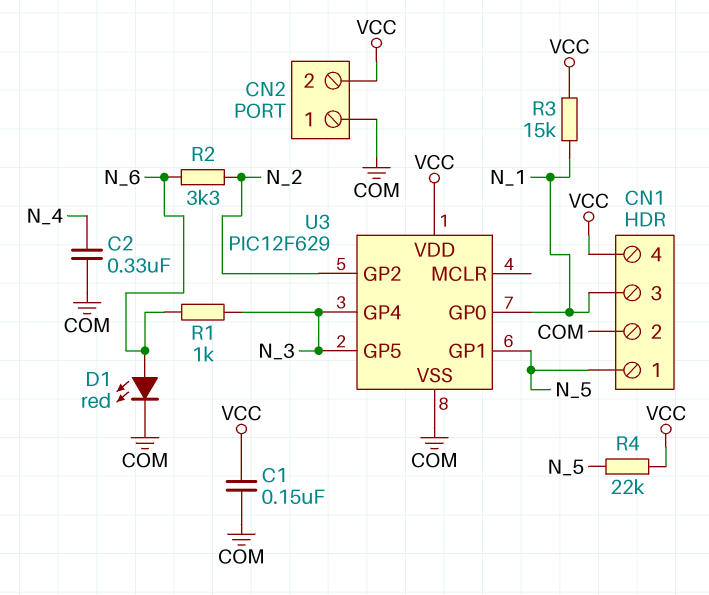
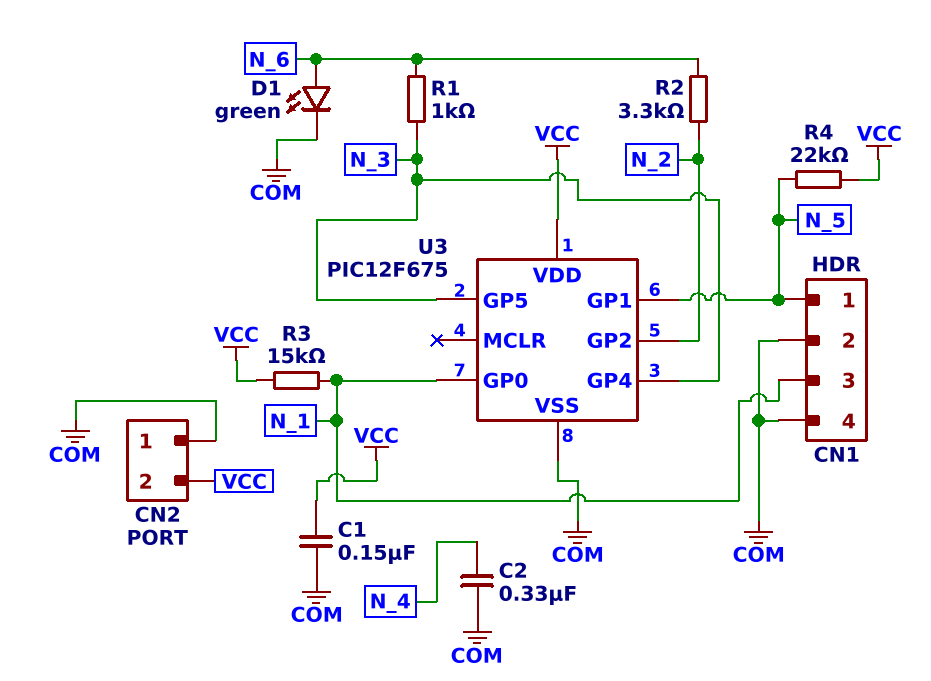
CN1 pin 4: VCC -> COM
D1: LED red (A N_6, K COM) -> LED green (A N_6, K COM)
U3: PIC12F629 -> PIC12F675

